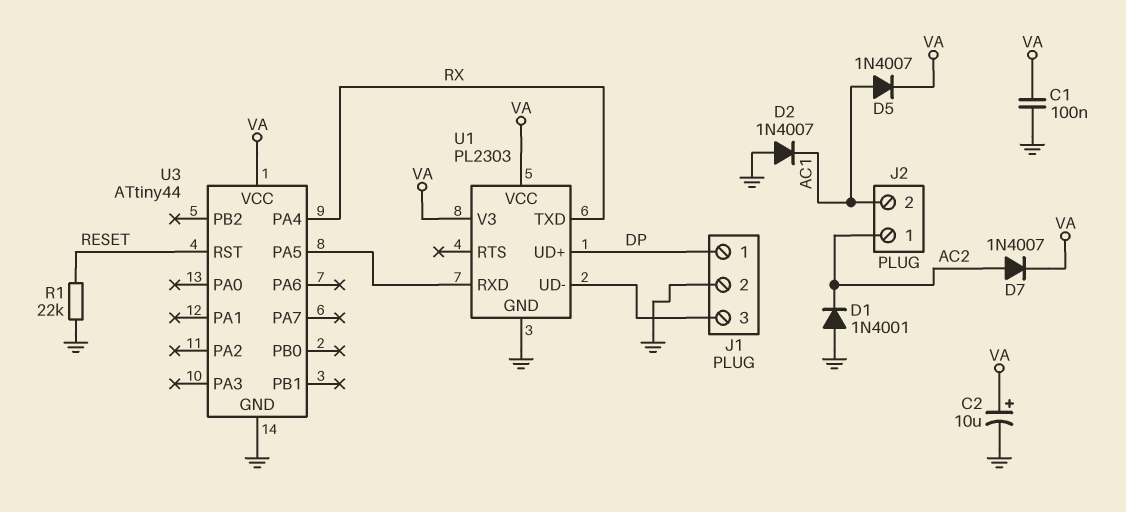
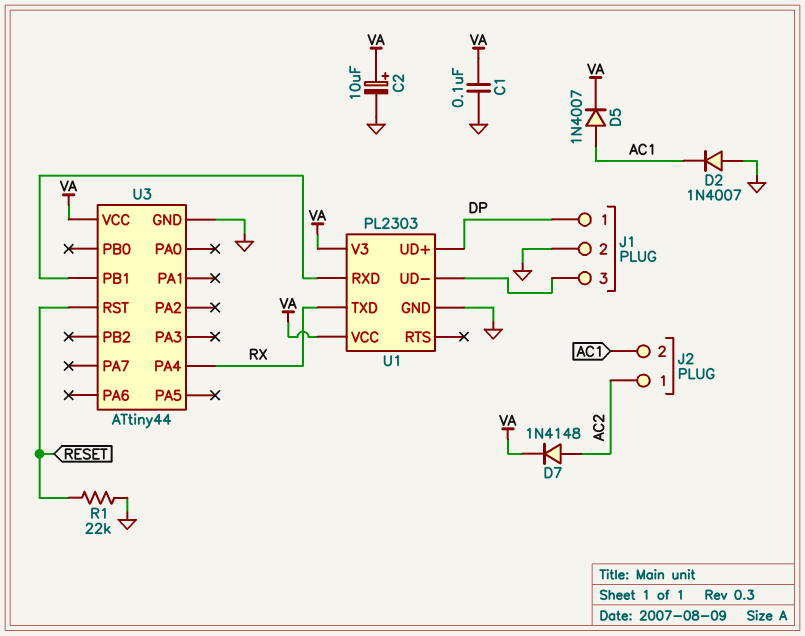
D1: diode 1N4001 (A GND, K AC2) -> none
D7: diode 1N4007 (A AC2, K VA) -> diode 1N4148 (A AC2, K VA)
U3 pin PA5: U1/RXD -> none
U3 pin PB1: none -> U1/RXD

